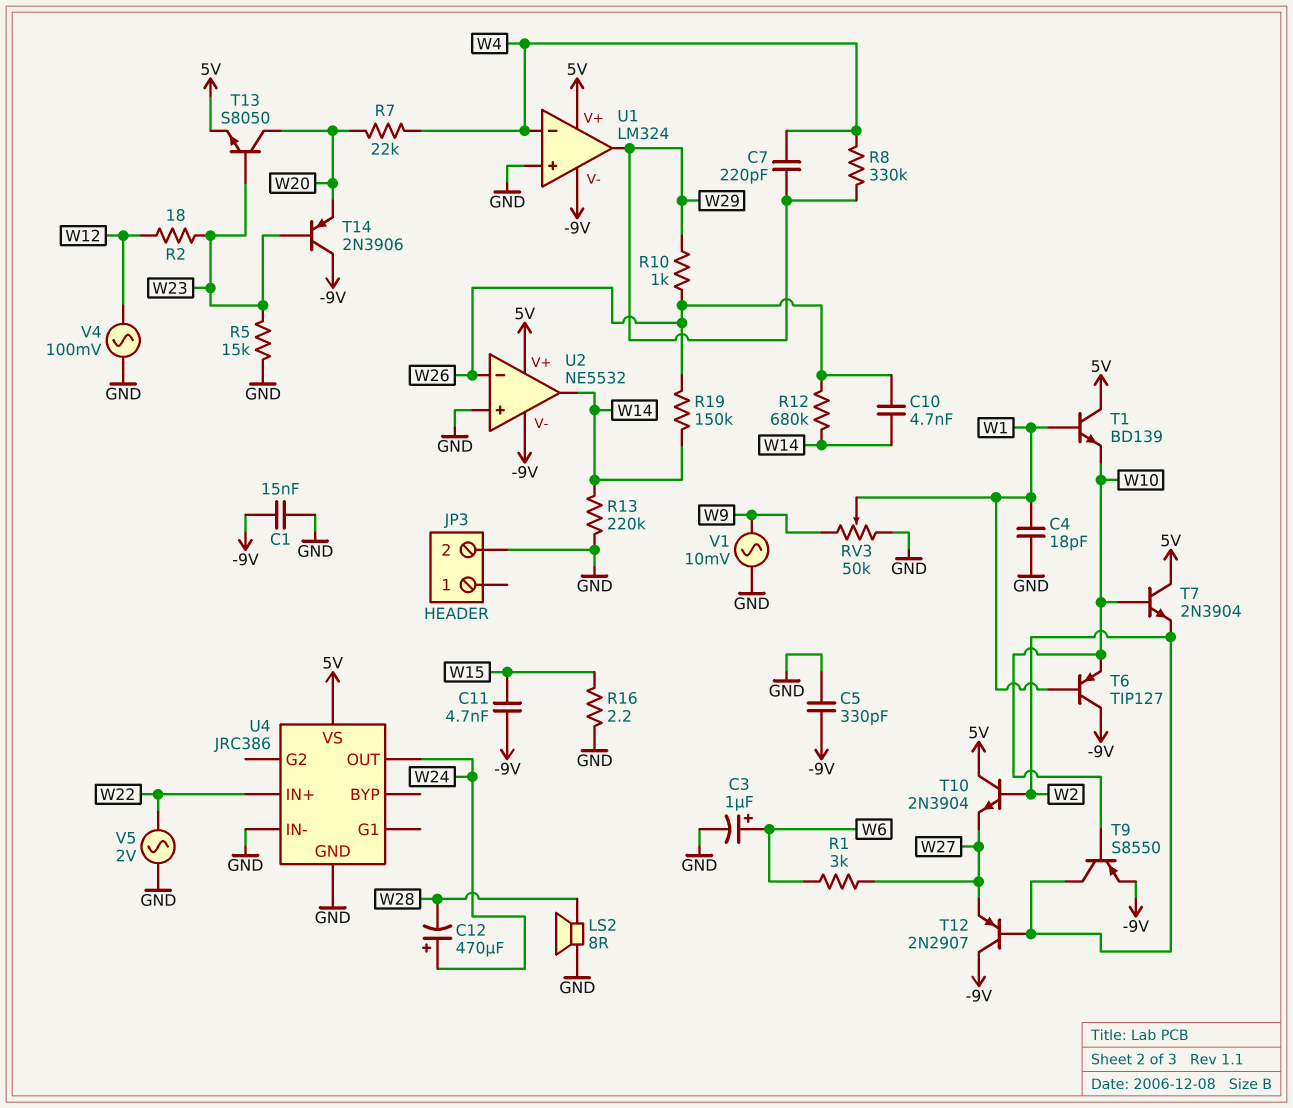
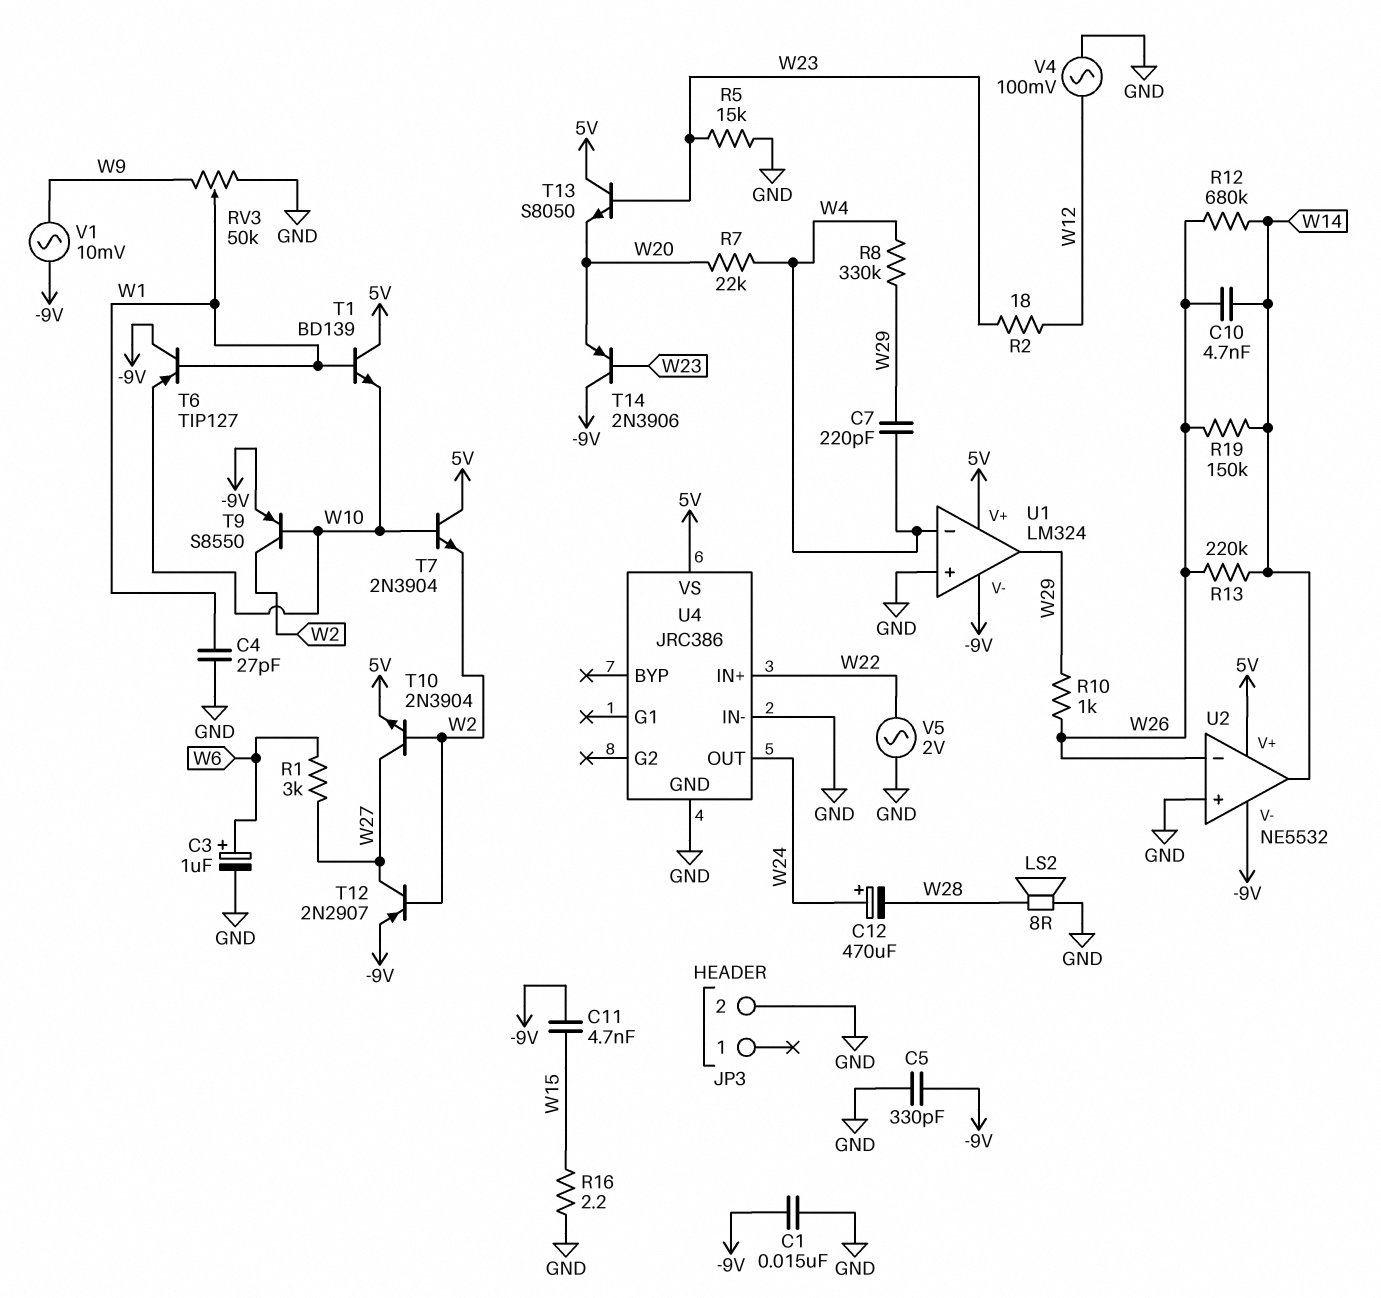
C4: 18pF (GND, W1) -> 27pF (GND, W1)
R13: 220k (GND, W14) -> 220k (W14, W26)
T10: NPN 2N3904 (B W2, C 5V, E W27) -> NPN 2N3904 (B W2, C W27, E 5V)
T12: PNP 2N2907 (B W2, C -9V, E W27) -> PNP 2N2907 (B W2, C W27, E -9V)
T13: NPN S8050 (B W23, C W20, E 5V) -> NPN S8050 (B W23, C 5V, E W20)
V1: AC 10mV (GND, W9) -> AC 10mV (-9V, W9)

